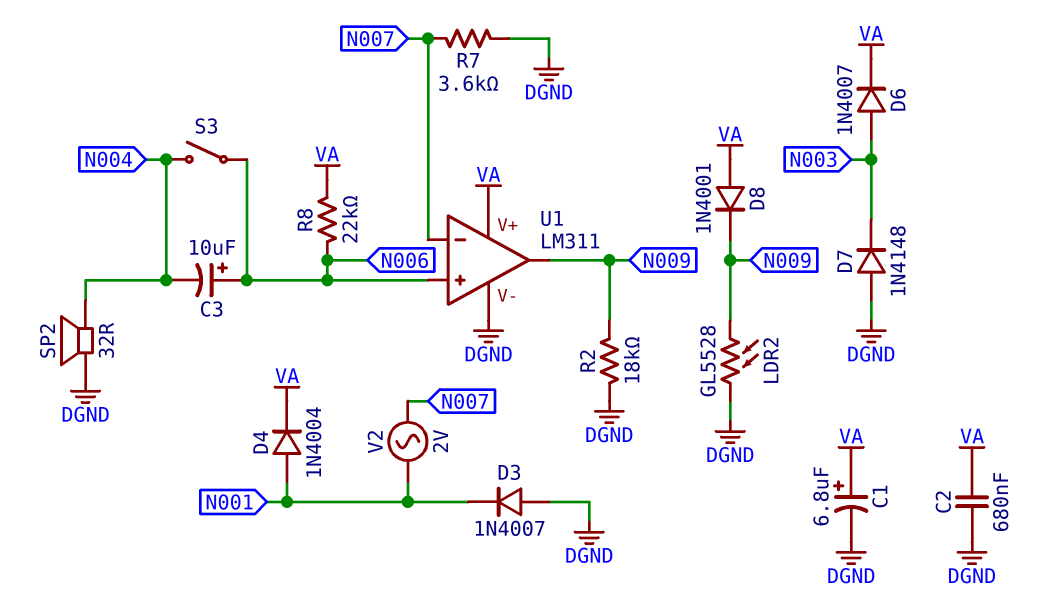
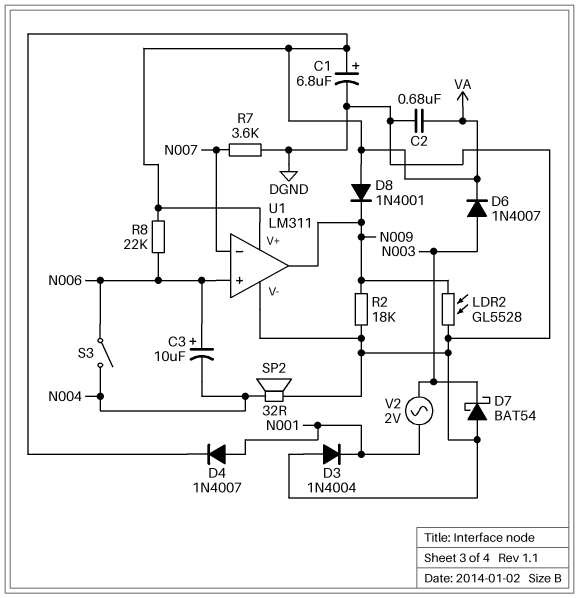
D3: diode 1N4007 (A DGND, K N001) -> diode 1N4004 (A DGND, K N001)
D4: diode 1N4004 (A N001, K VA) -> diode 1N4007 (A N001, K VA)
D7: diode 1N4148 (A DGND, K N003) -> schottky BAT54 (A DGND, K N003)
V2: AC 2V (N001, N007) -> AC 2V (N001, N003)

